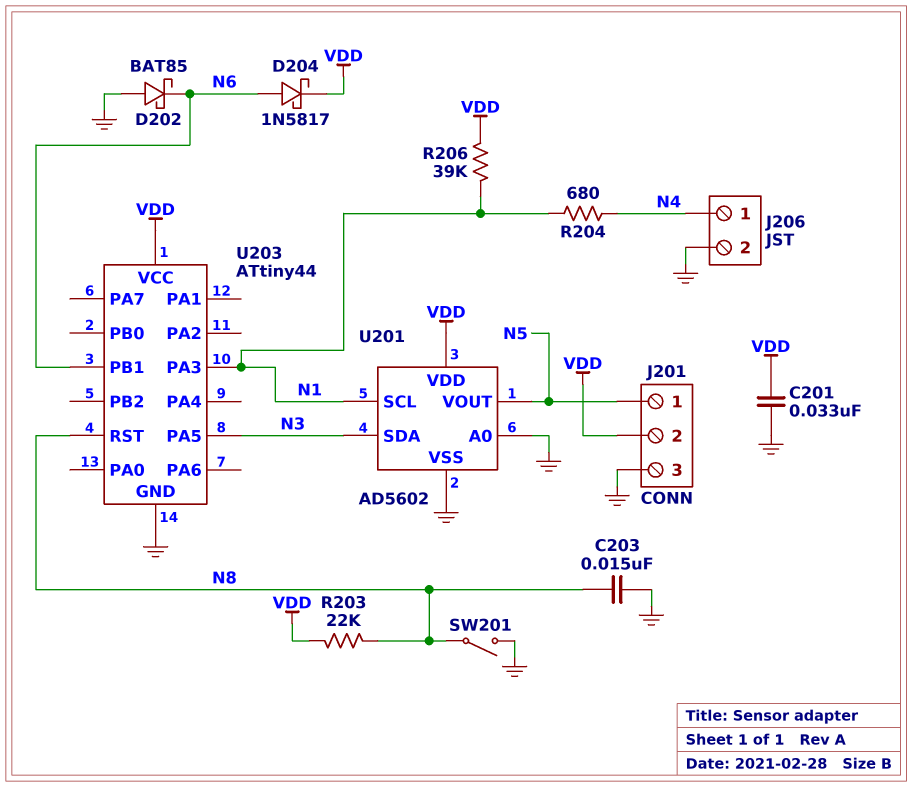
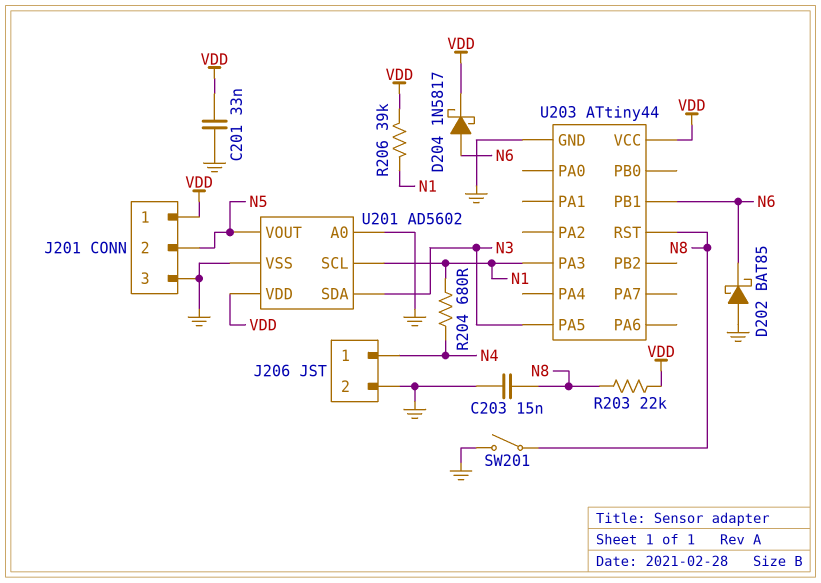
J201 pin 1: N5 -> VDD
J201 pin 2: VDD -> N5

